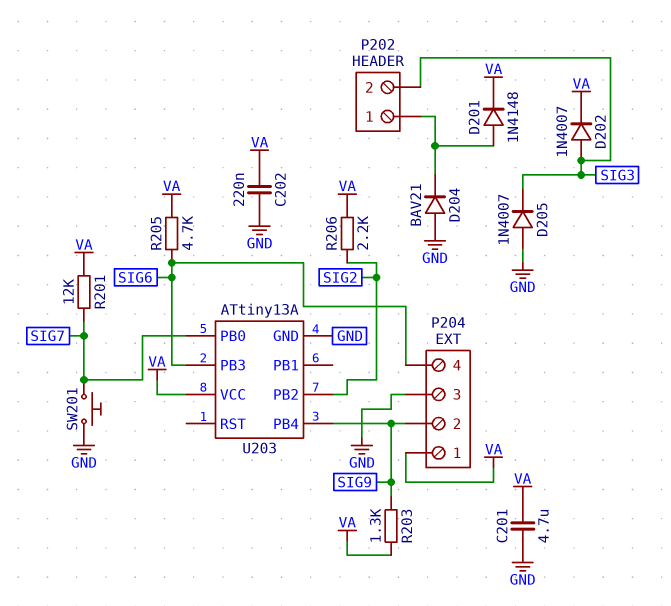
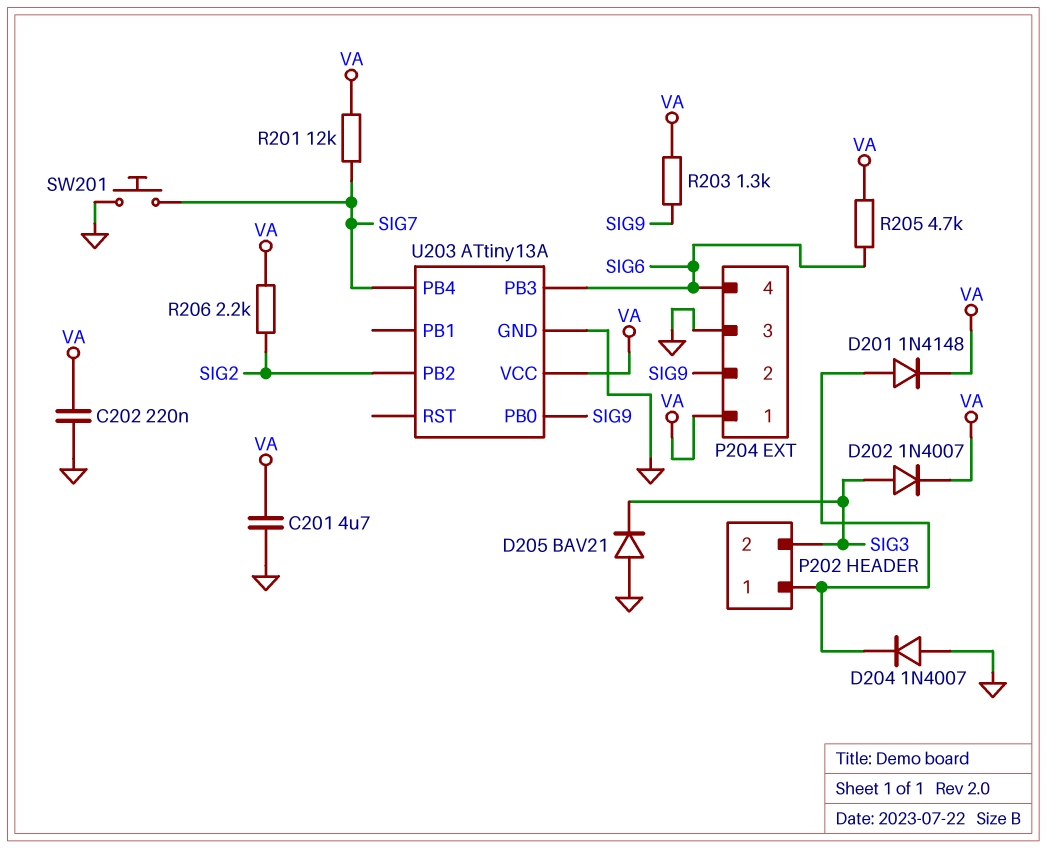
D204: diode BAV21 (A GND, K P202/1) -> diode 1N4007 (A GND, K P202/1)
D205: diode 1N4007 (A GND, K SIG3) -> diode BAV21 (A GND, K SIG3)
U203 pin PB0: SIG7 -> SIG9
U203 pin PB4: SIG9 -> SIG7

